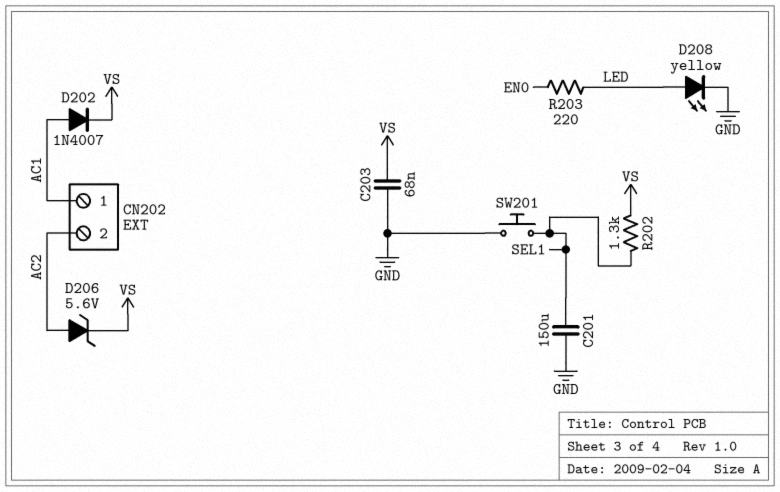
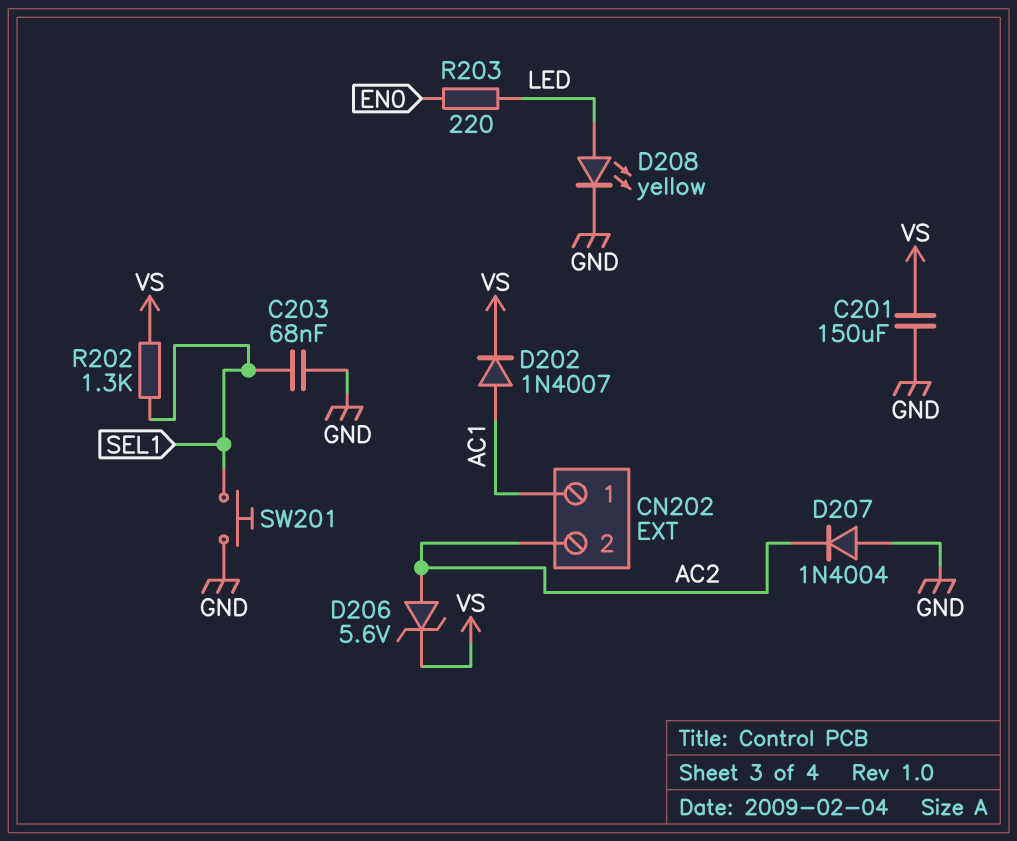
C201: 150uF (GND, SEL1) -> 150uF (GND, VS)
C203: 68nF (GND, VS) -> 68nF (GND, SEL1)
D207: none -> diode 1N4004 (A GND, K AC2)

